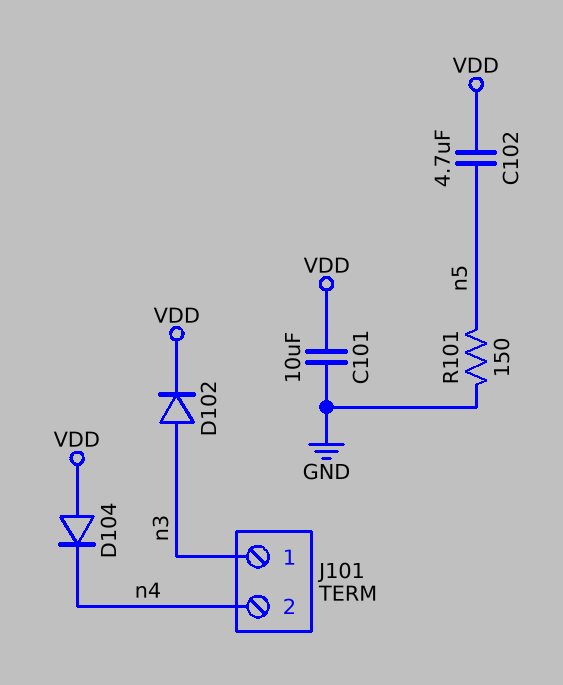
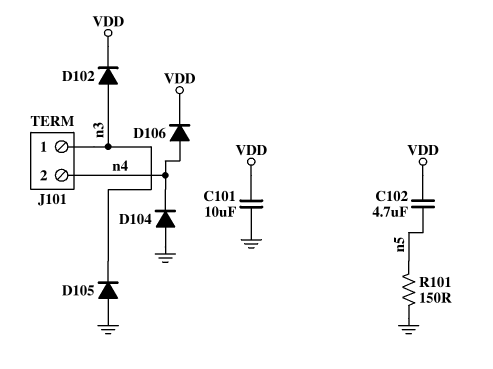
D104: diode (A VDD, K n4) -> diode (A GND, K n4)
D105: none -> diode (A GND, K n3)
D106: none -> diode (A n4, K VDD)

